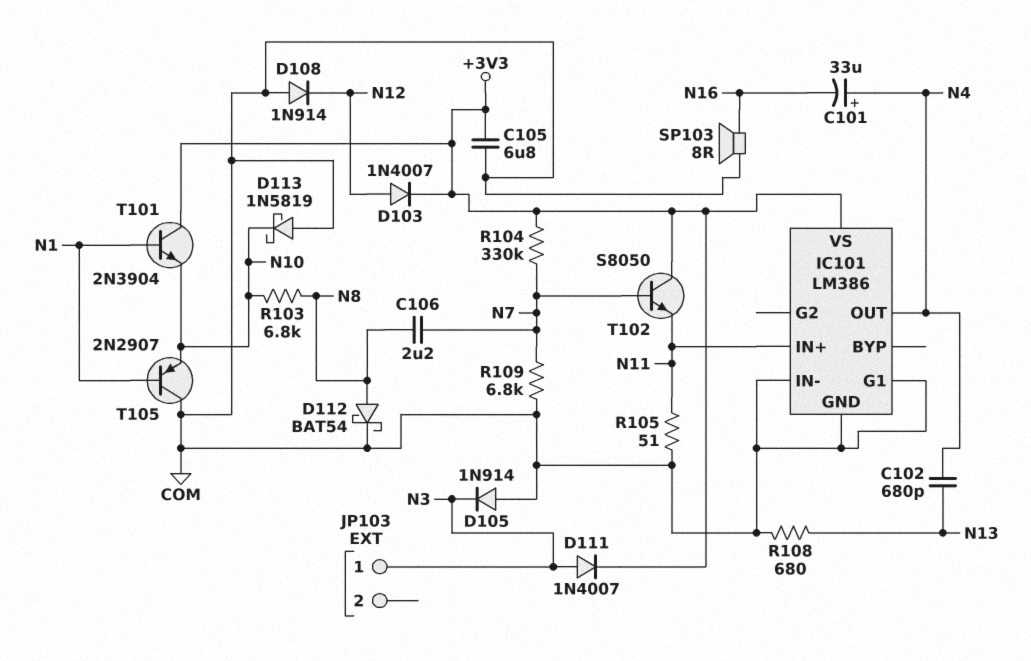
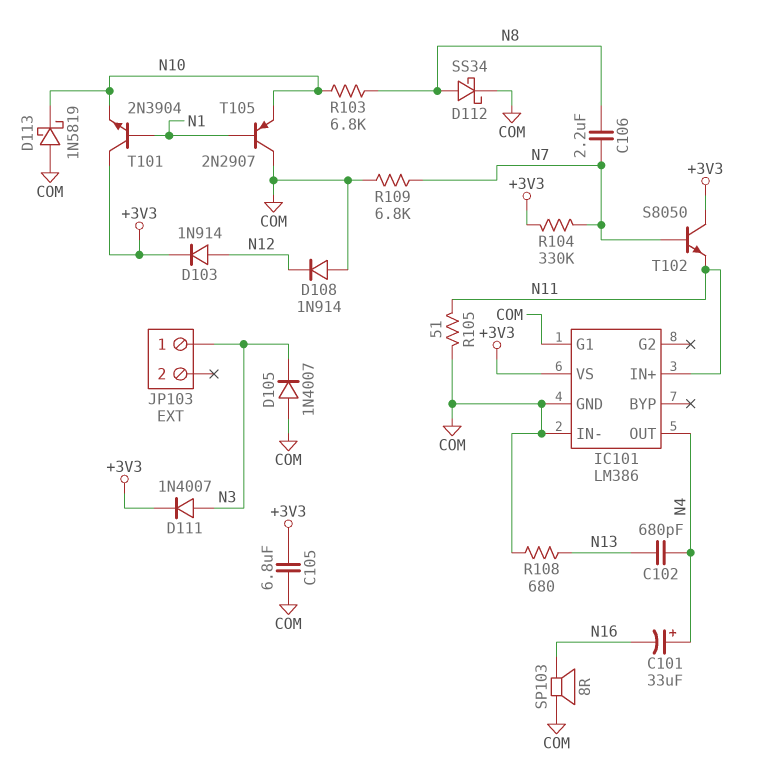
D103: diode 1N4007 (A N12, K +3V3) -> diode 1N914 (A N12, K +3V3)
D105: diode 1N914 (A COM, K N3) -> diode 1N4007 (A COM, K N3)
D112: schottky BAT54 (A N8, K COM) -> schottky SS34 (A N8, K COM)

